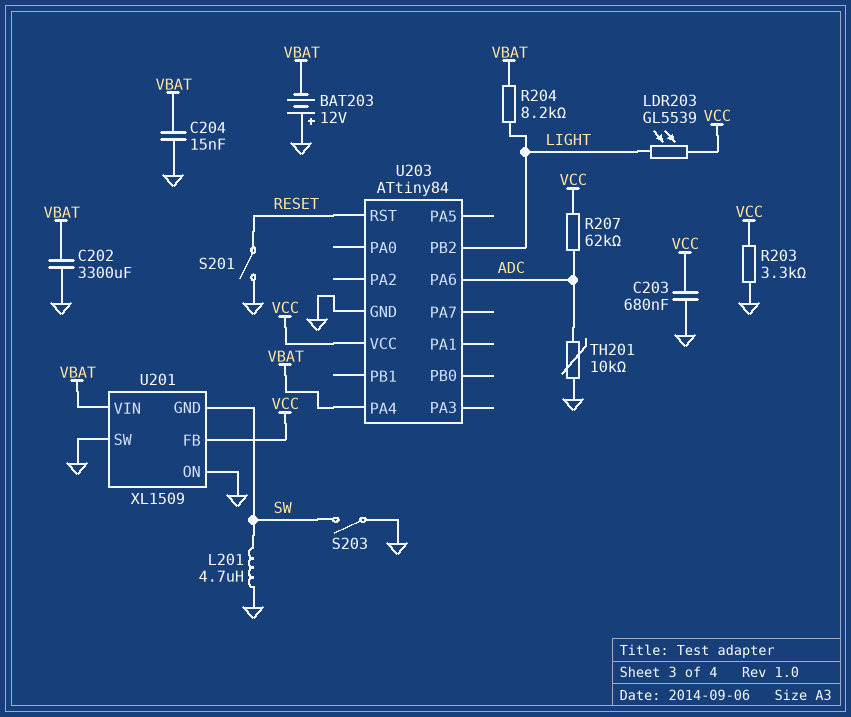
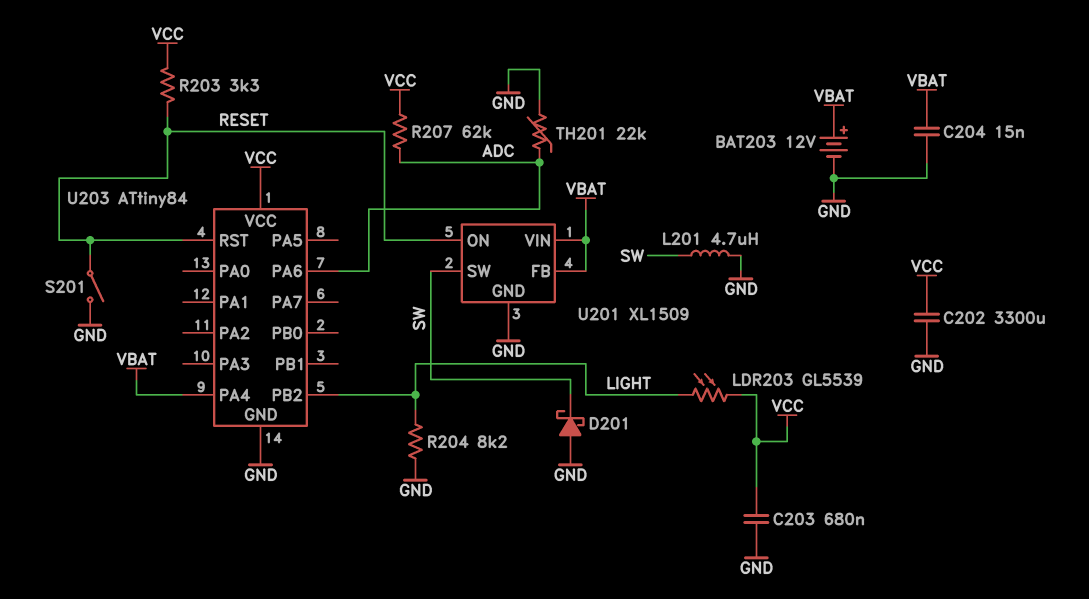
BAT203: 12V (plus GND, minus VBAT) -> 12V (plus VBAT, minus GND)
C202: 3300uF (GND, VBAT) -> 3300uF (GND, VCC)
D201: none -> schottky (A GND, K SW)
R203: 3.3k (GND, VCC) -> 3.3k (RESET, VCC)
R204: 8.2k (LIGHT, VBAT) -> 8.2k (GND, LIGHT)
S203: switch (GND, SW) -> none
TH201: 10k (ADC, GND) -> 22k (ADC, GND)
U201 pin FB: VCC -> VBAT
U201 pin GND: SW -> GND
U201 pin ON: GND -> RESET
U201 pin SW: GND -> SW

